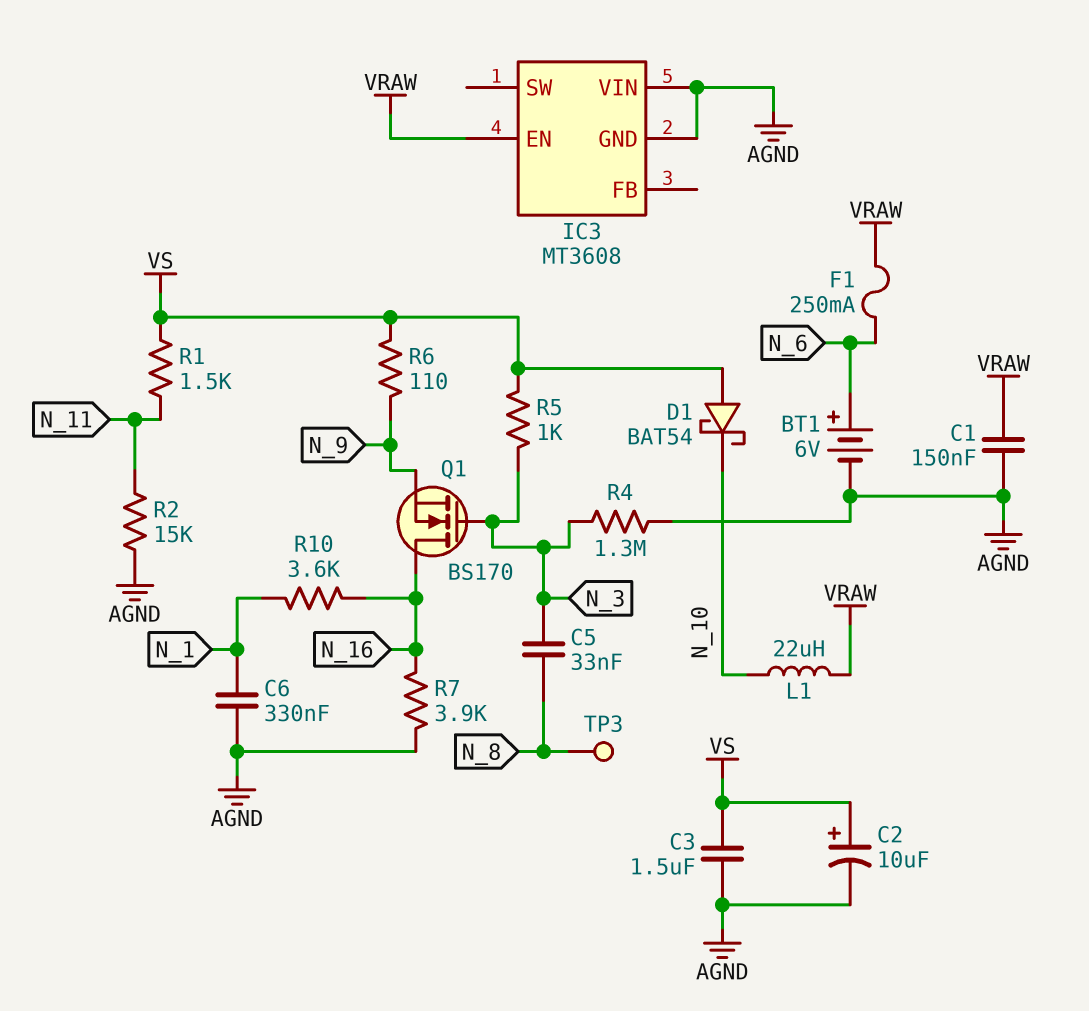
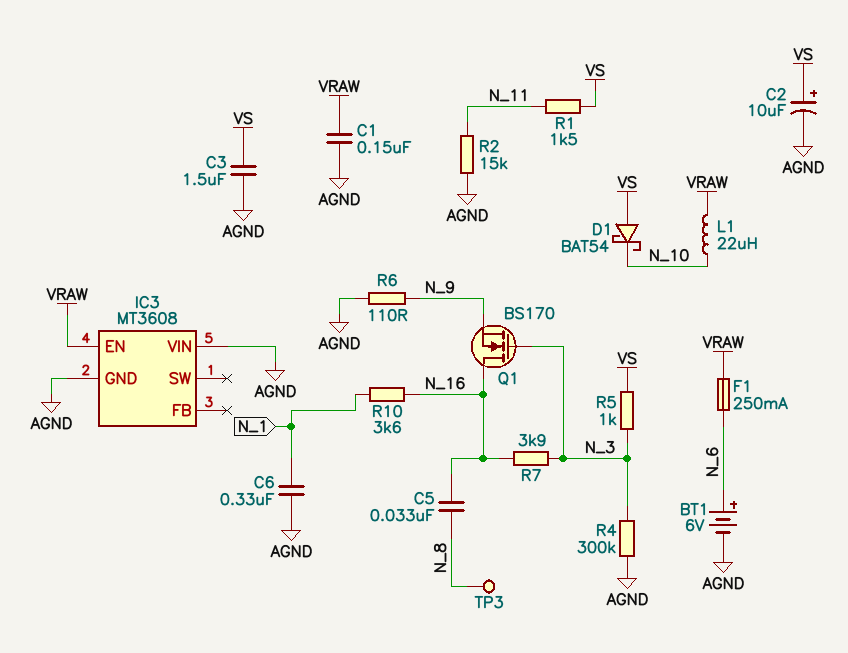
C5: 33nF (N_3, N_8) -> 33nF (N_8, N_16)
R4: 1.3M (AGND, N_3) -> 300k (AGND, N_3)
R6: 110 (N_9, VS) -> 110 (AGND, N_9)
R7: 3.9k (AGND, N_16) -> 3.9k (N_3, N_16)

